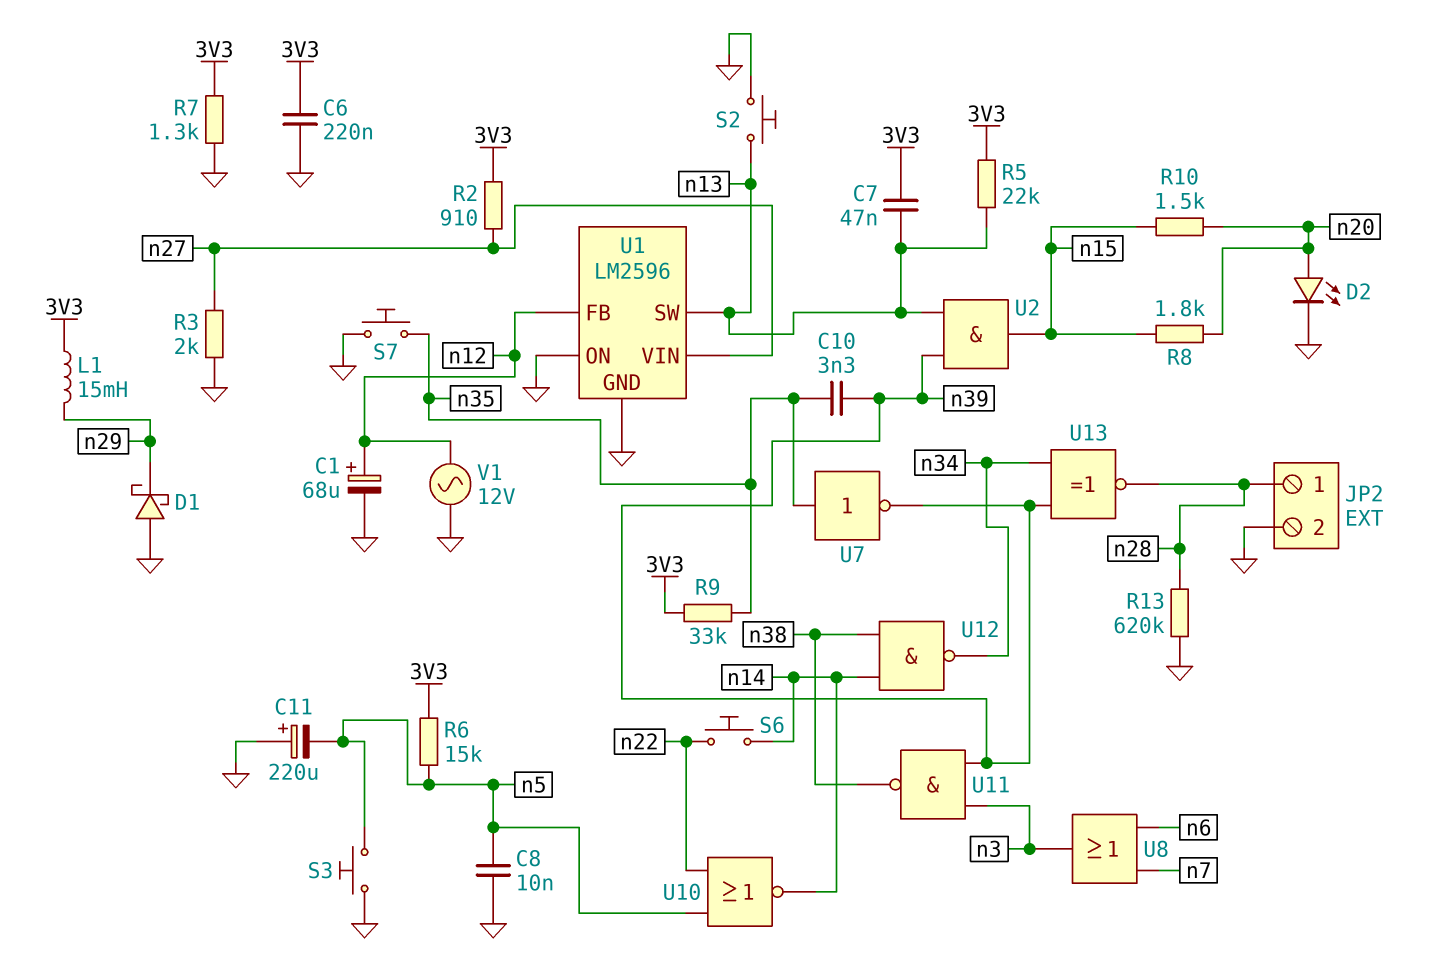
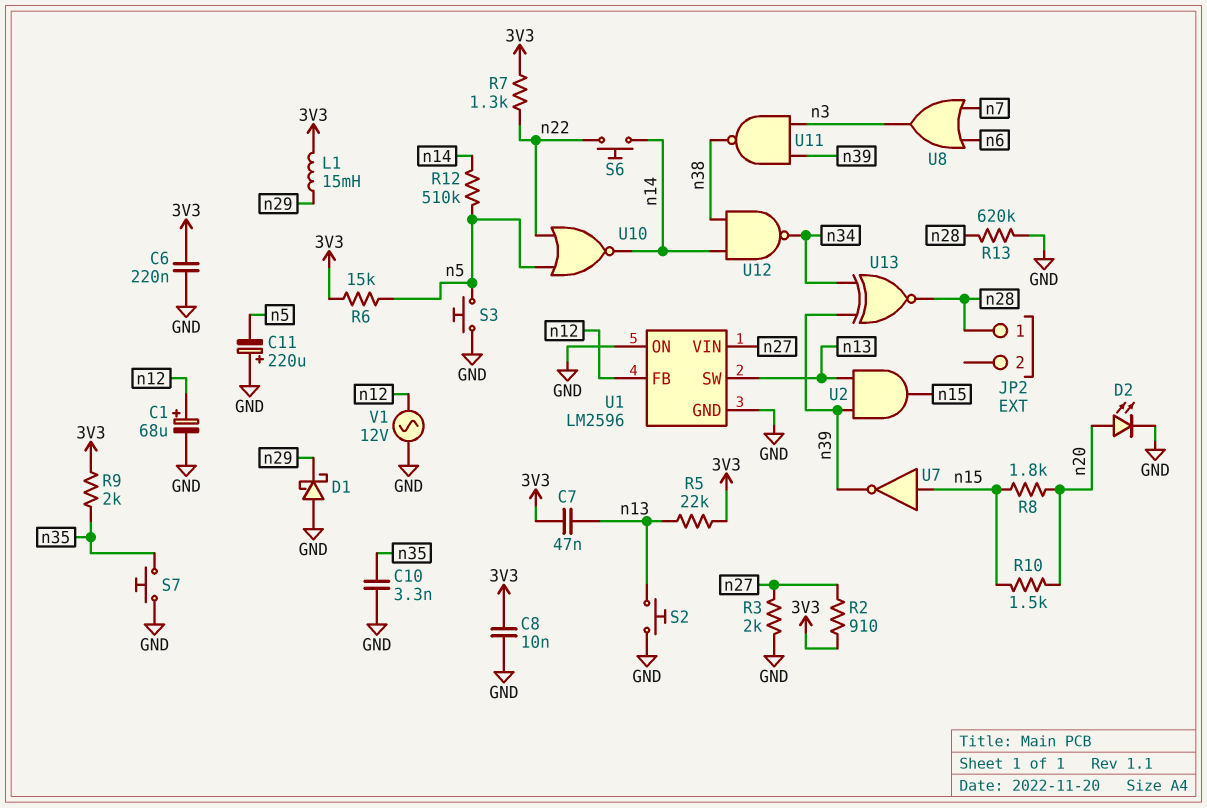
C8: 10nF (GND, n5) -> 10nF (3V3, GND)
C10: 3.3nF (n35, n39) -> 3.3nF (GND, n35)
JP2 pin 2: GND -> none
R7: 1.3k (3V3, GND) -> 1.3k (3V3, n22)
R9: 33k (3V3, n35) -> 2k (3V3, n35)
R12: none -> 510k (n5, n14)
U7: NOT (in n35, out n39) -> NOT (in n15, out n39)

